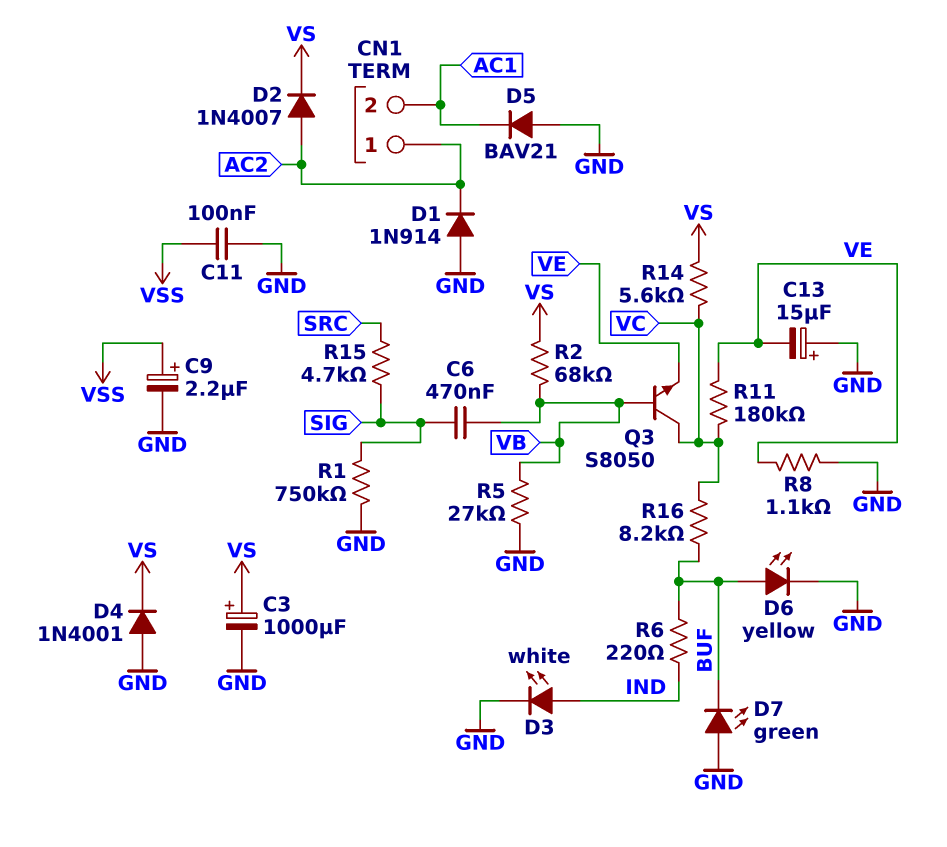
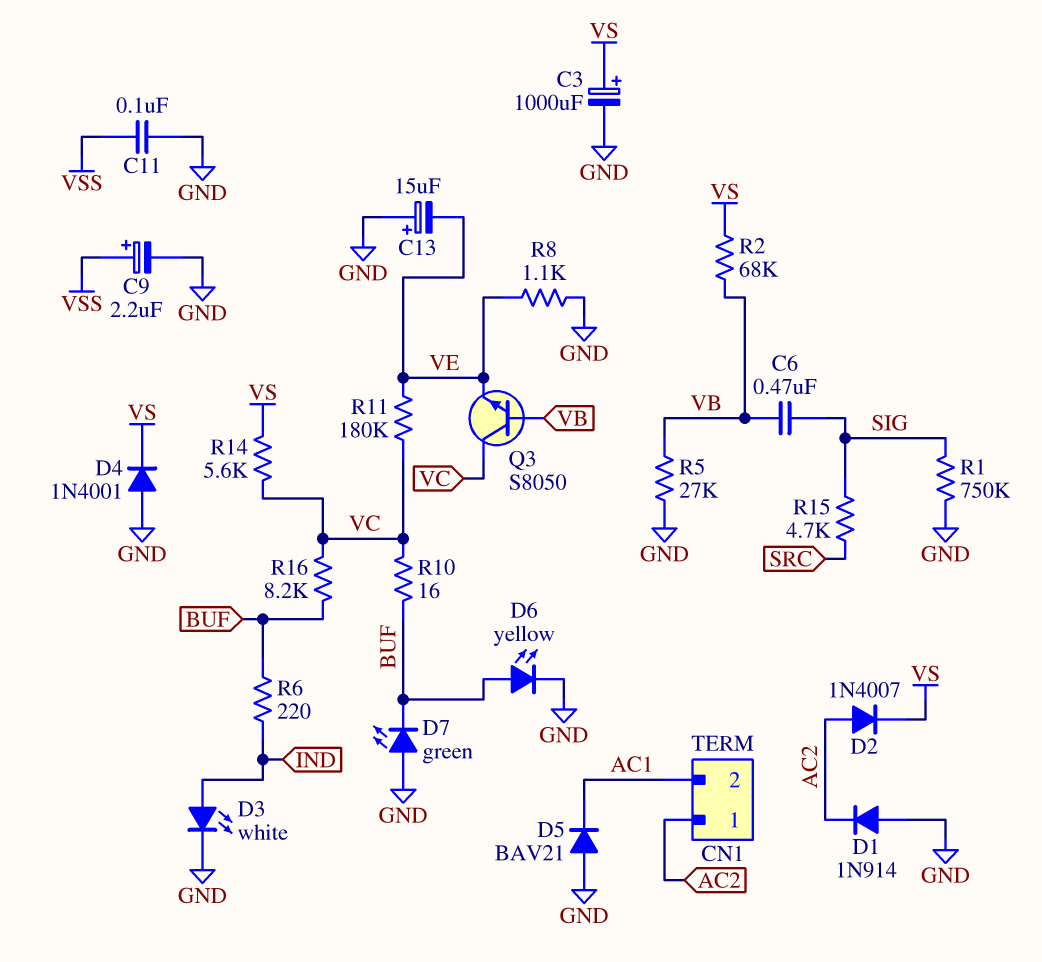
R10: none -> 16 (BUF, VC)

